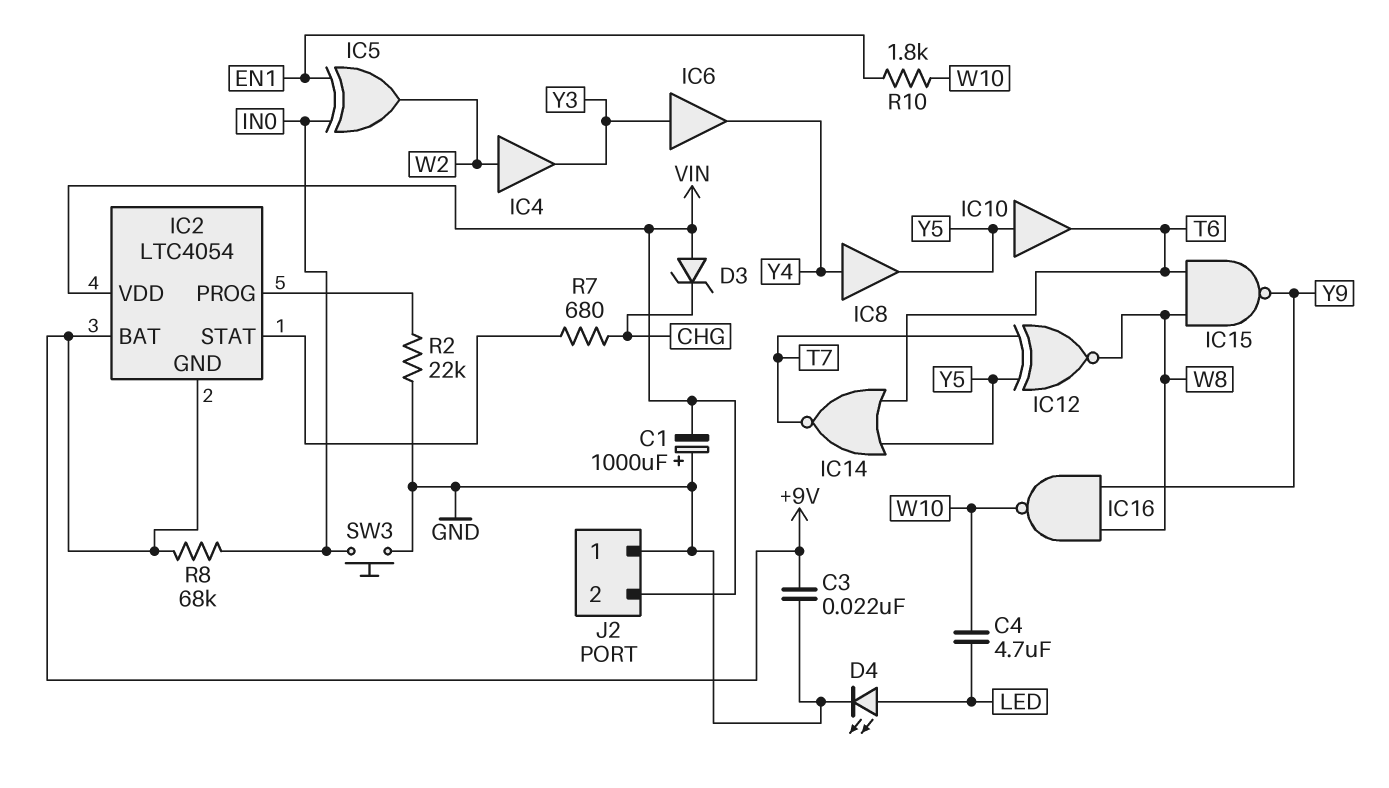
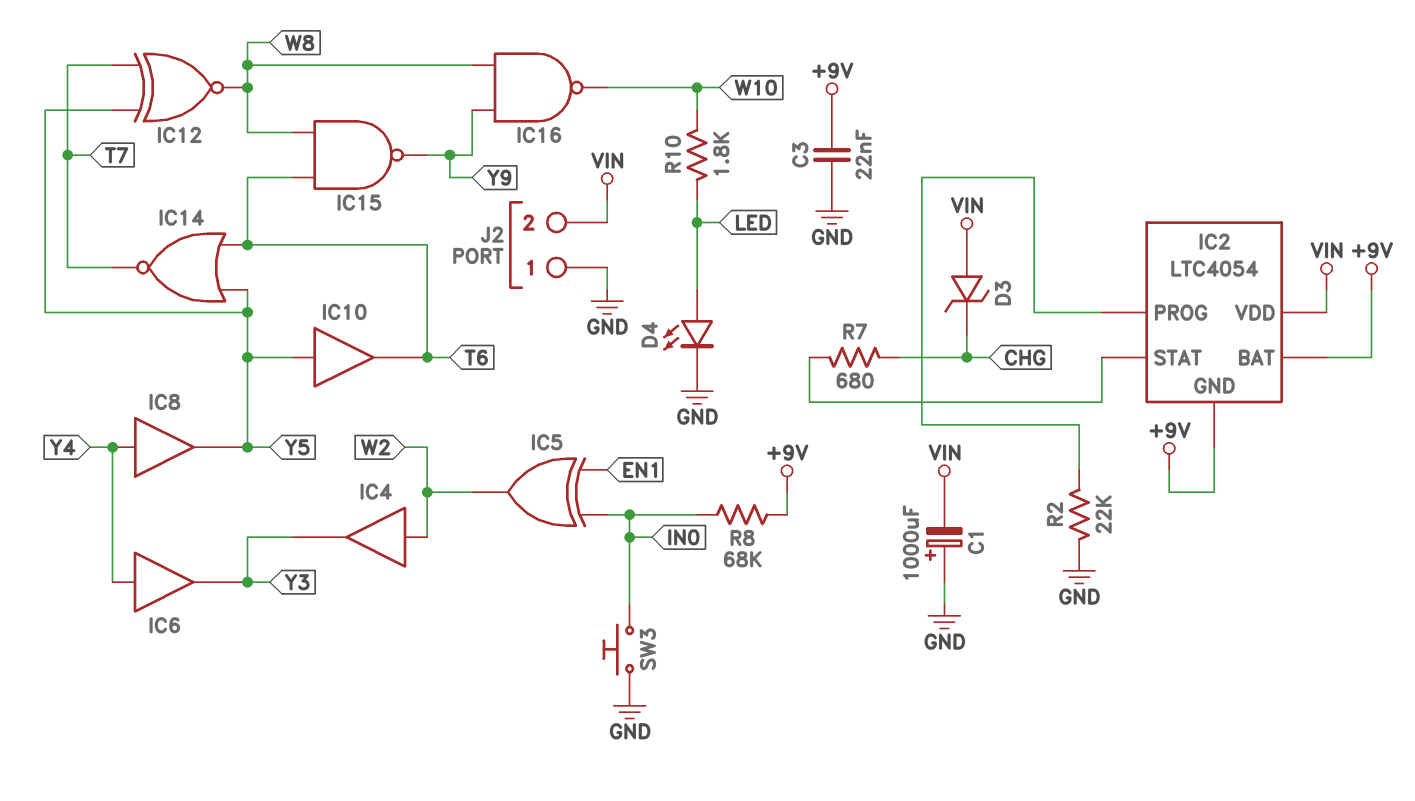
C4: 4.7uF (LED, W10) -> none
IC6: buffer (in Y3, out Y4) -> buffer (in Y4, out Y3)
R10: 1.8k (EN1, W10) -> 1.8k (LED, W10)

